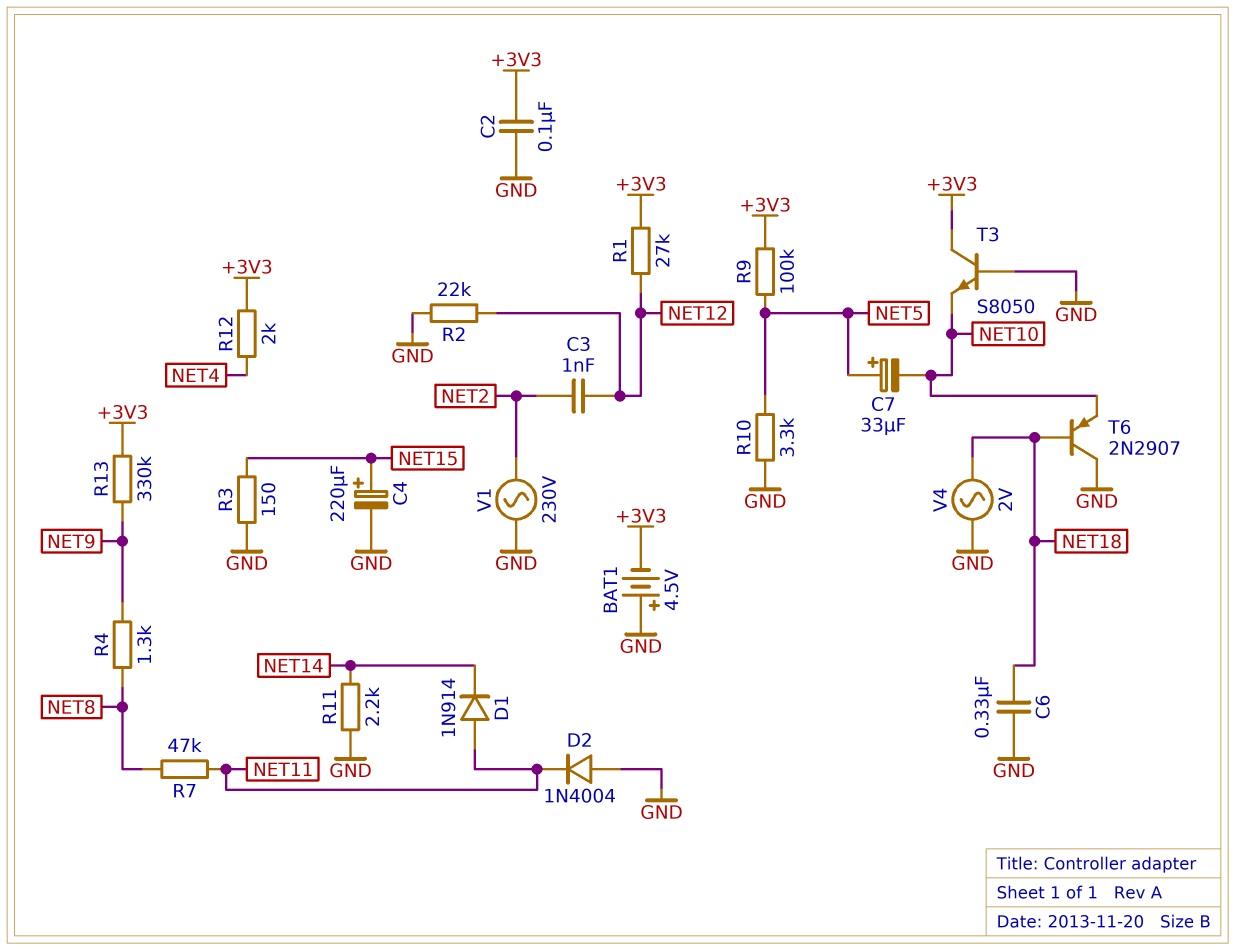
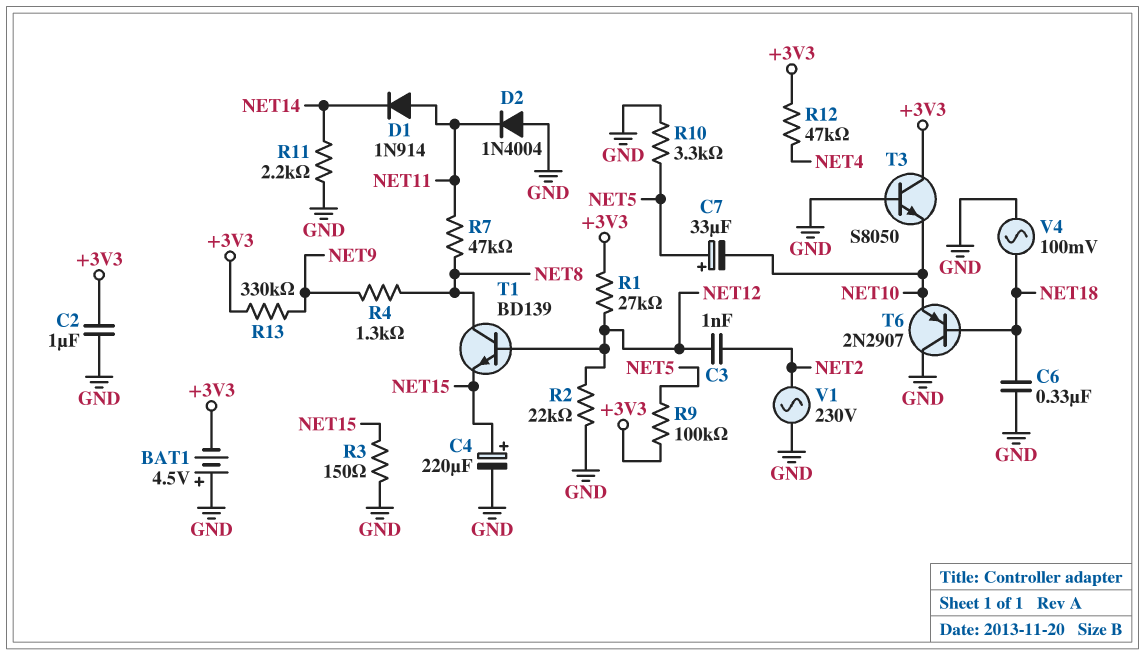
C2: 100nF (+3V3, GND) -> 1uF (+3V3, GND)
R12: 2k (+3V3, NET4) -> 47k (+3V3, NET4)
T1: none -> NPN BD139 (B NET12, C NET8, E NET15)
V4: AC 2V (GND, NET18) -> AC 100mV (GND, NET18)

